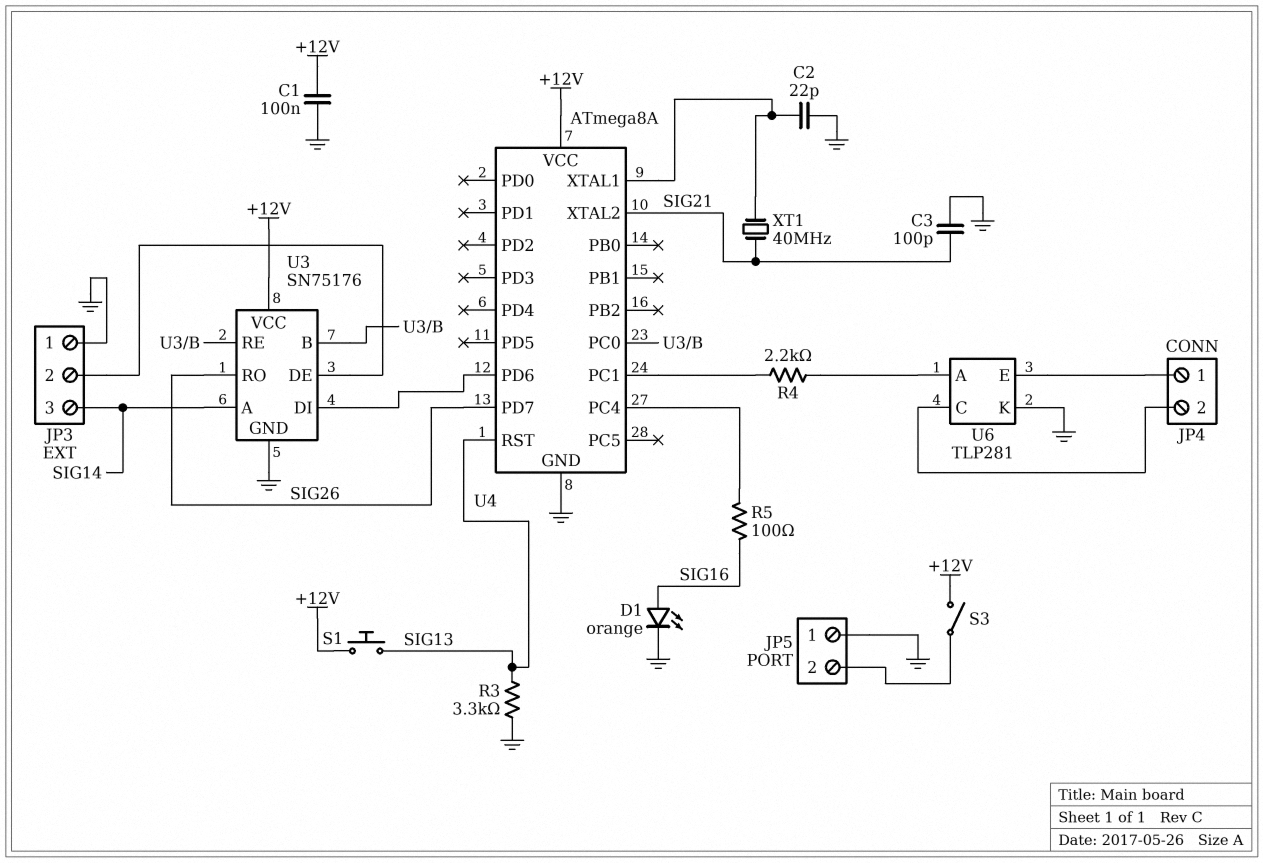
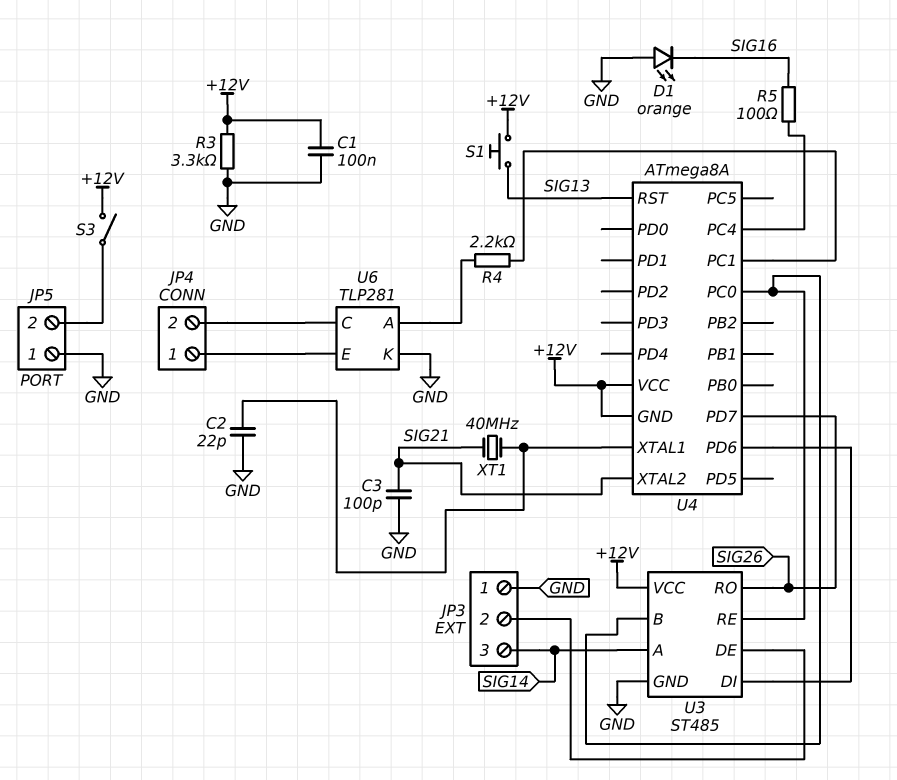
D1: LED orange (A SIG16, K GND) -> LED orange (A GND, K SIG16)
R3: 3.3k (GND, SIG13) -> 3.3k (+12V, GND)
U3: SN75176 -> ST485
U4 pin GND: GND -> +12V

